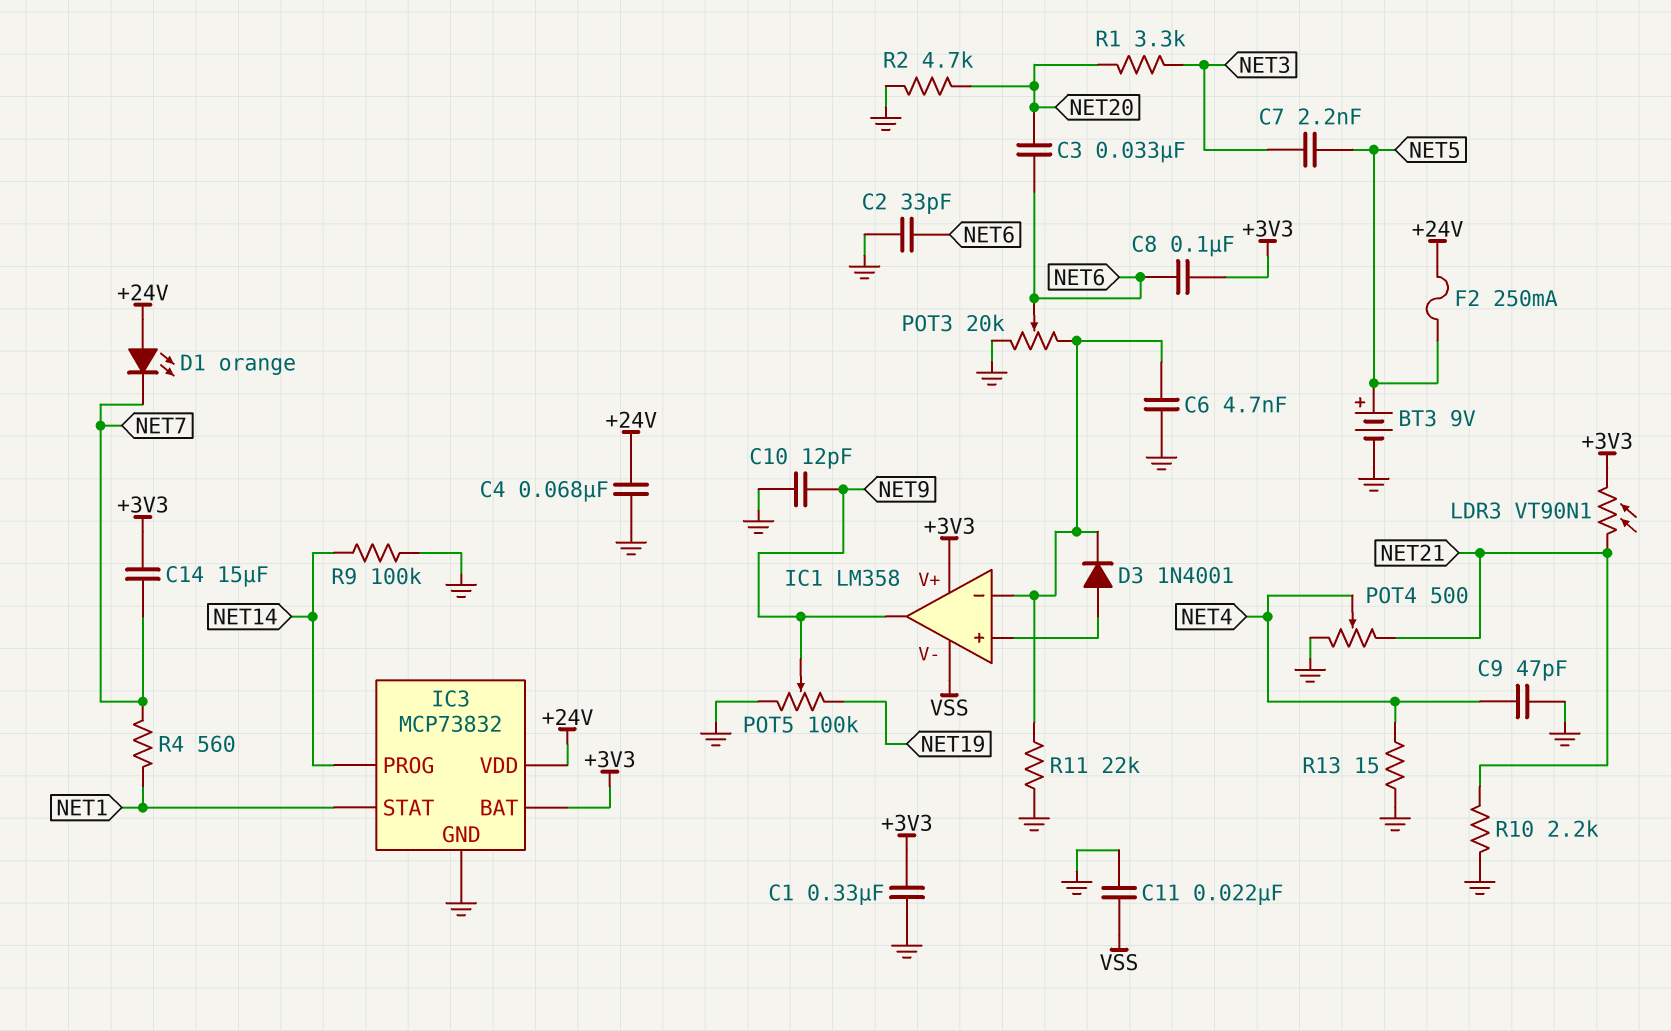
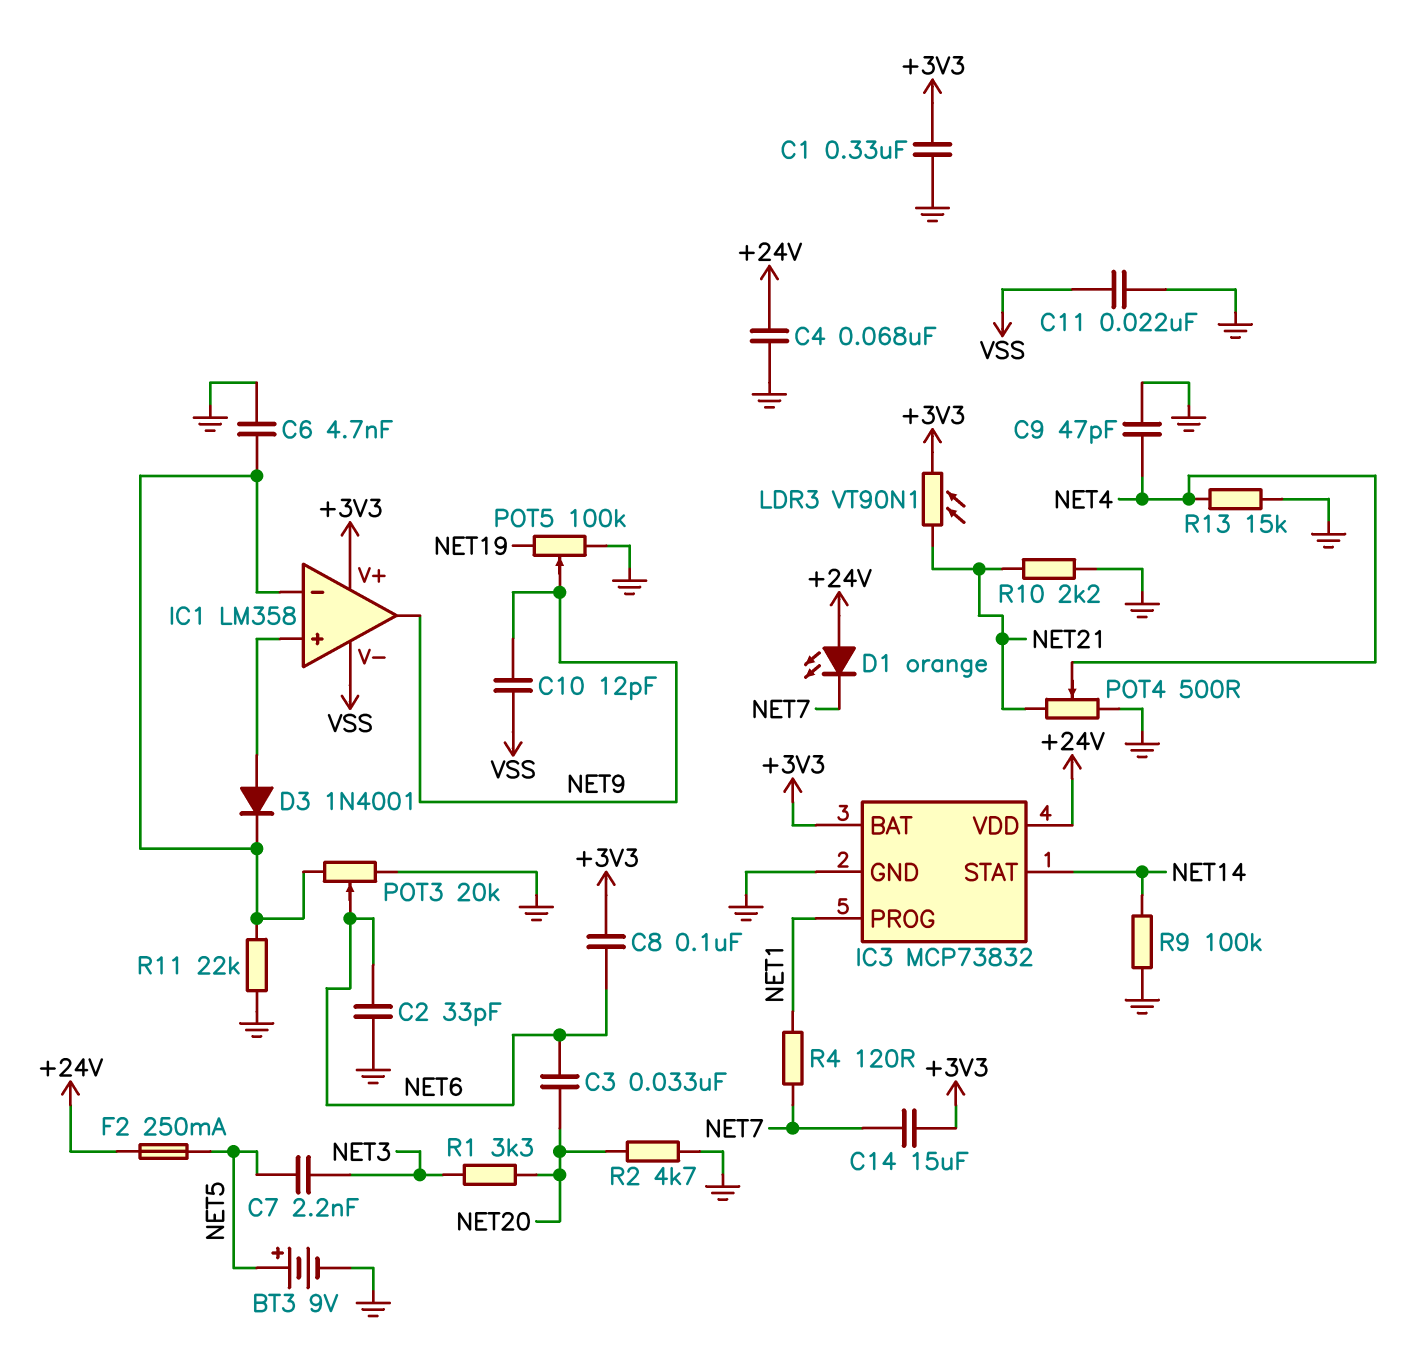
C10: 12pF (GND, NET9) -> 12pF (NET9, VSS)
IC3 pin PROG: NET14 -> NET1
IC3 pin STAT: NET1 -> NET14
R4: 560 (NET1, NET7) -> 120 (NET1, NET7)
R13: 15 (GND, NET4) -> 15k (GND, NET4)

